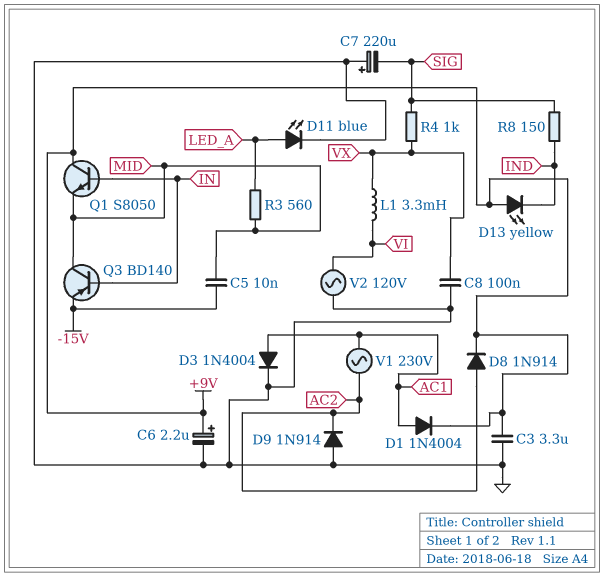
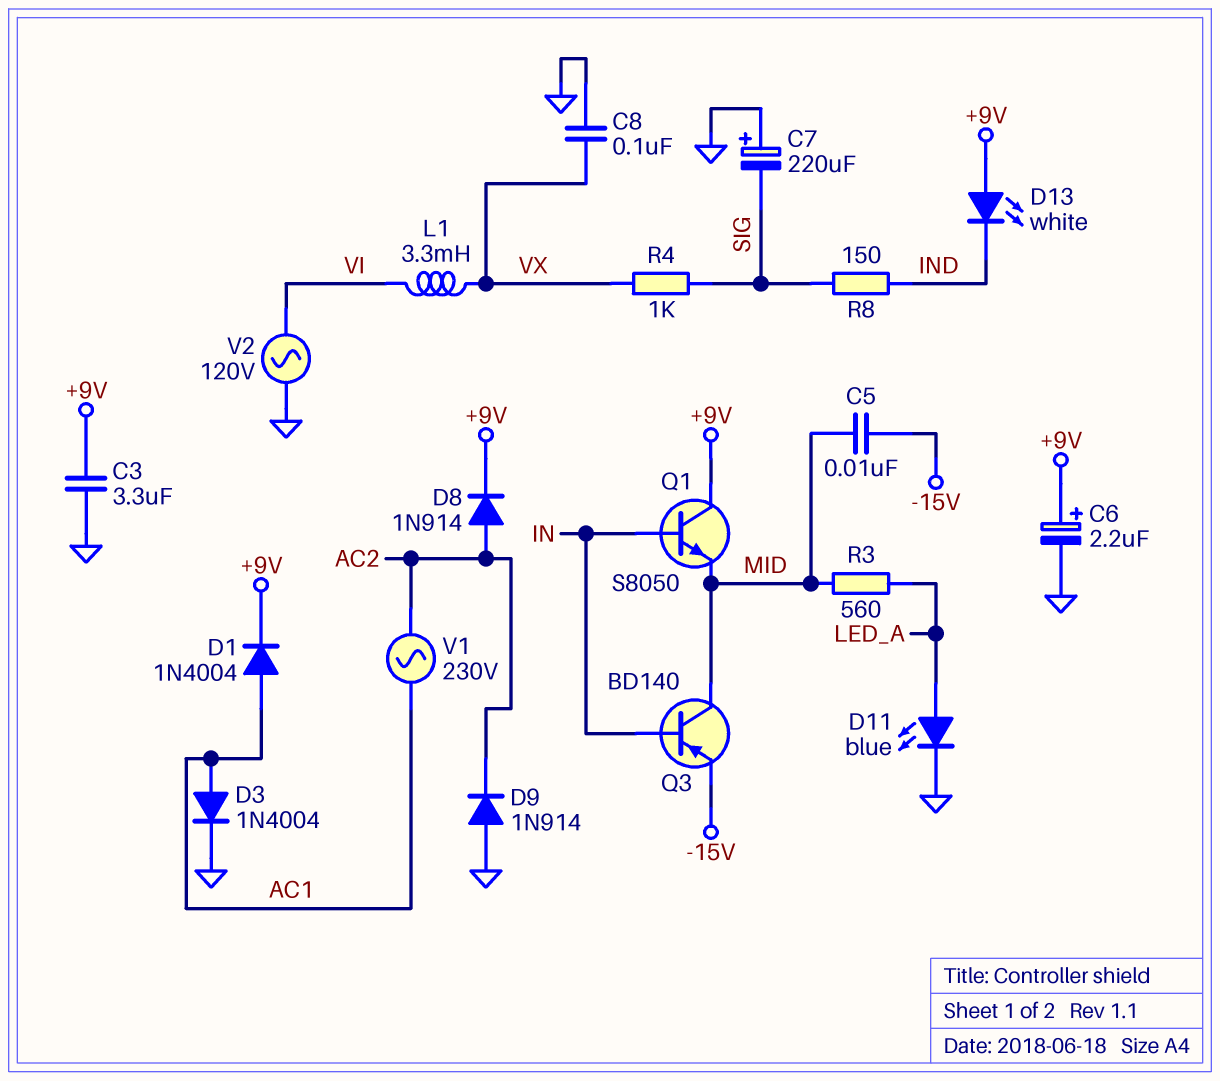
D13: LED yellow (A +9V, K IND) -> LED white (A +9V, K IND)

